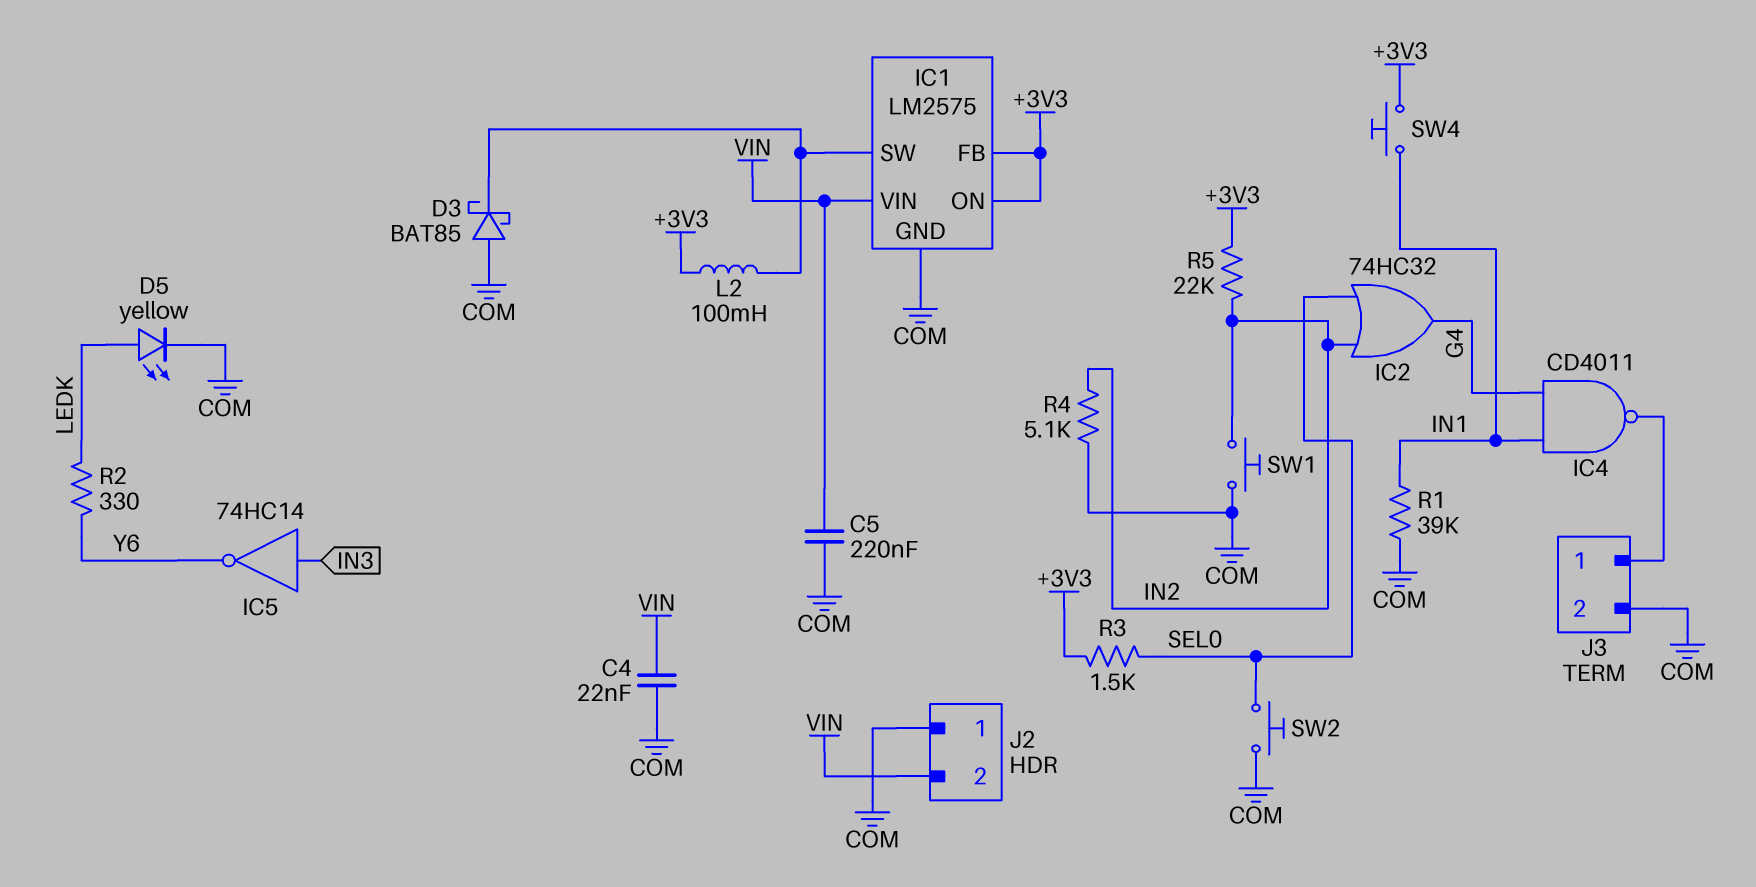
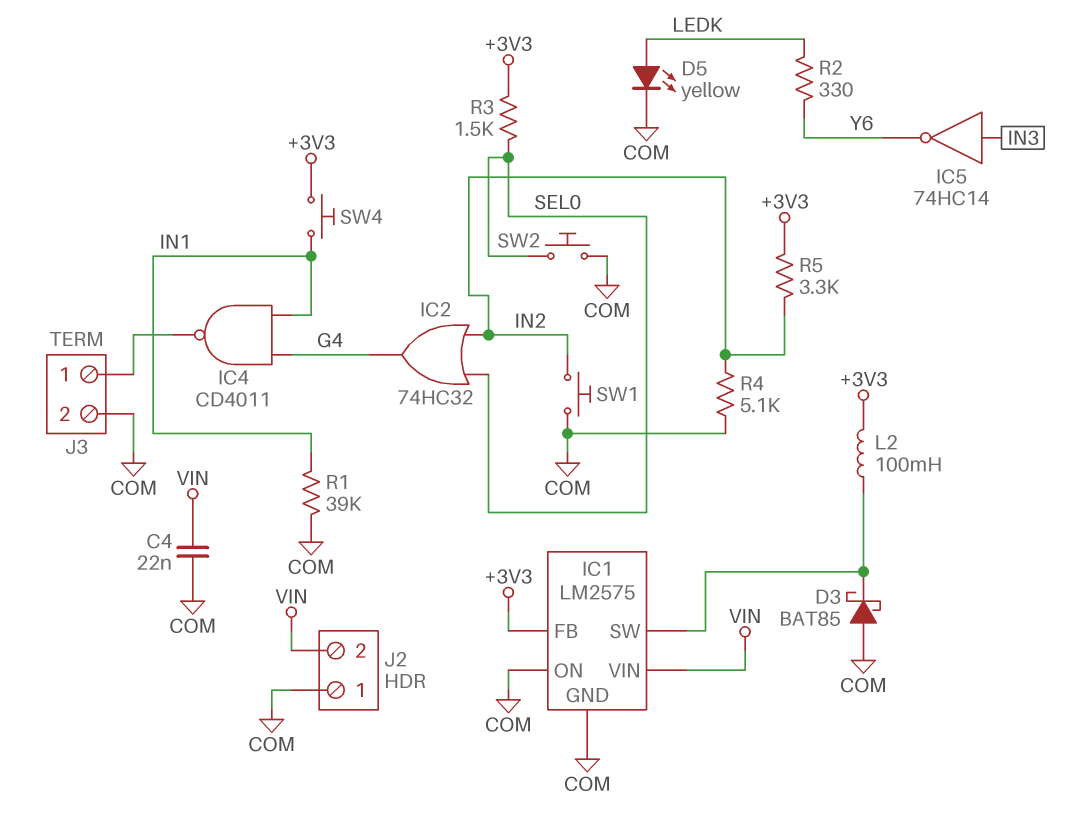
C5: 220nF (COM, VIN) -> none
IC1 pin ON: +3V3 -> COM
R5: 22k (+3V3, IN2) -> 3.3k (+3V3, IN2)

